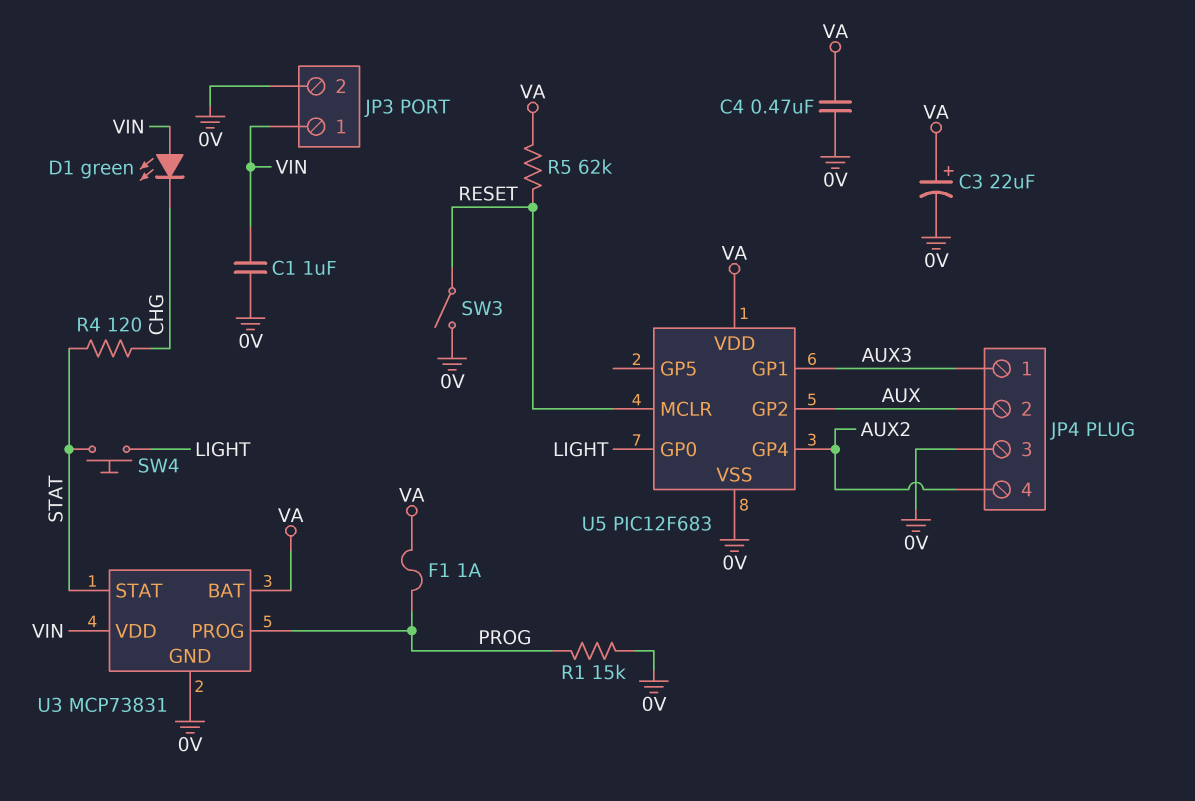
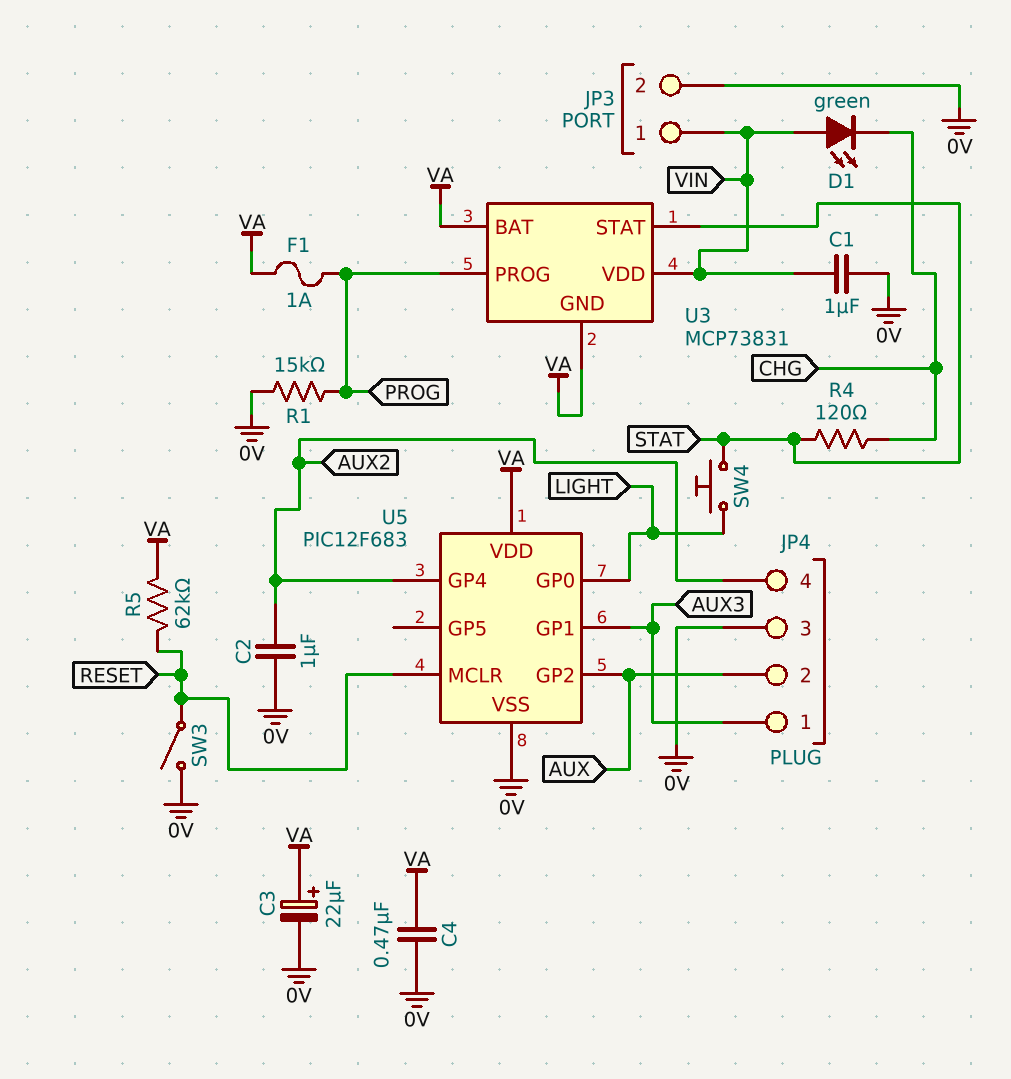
C2: none -> 1uF (0V, AUX2)
U3 pin GND: 0V -> VA

